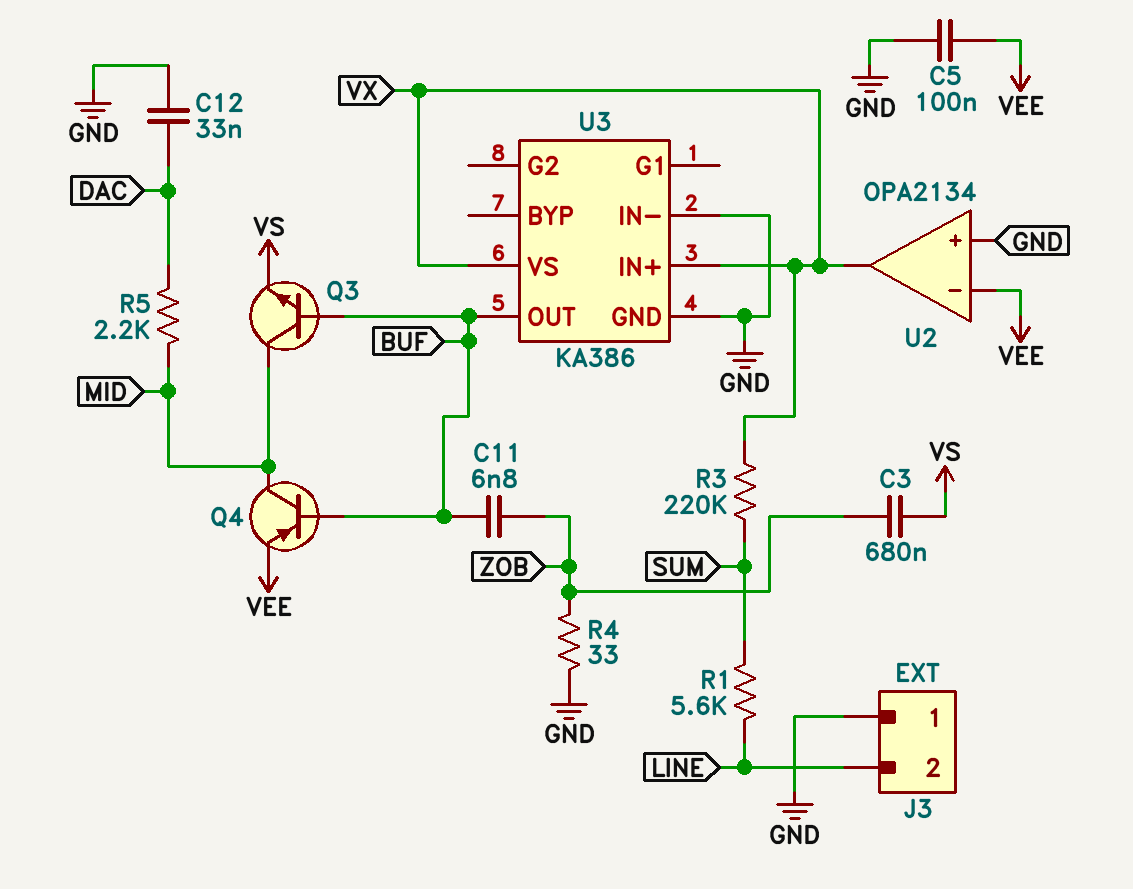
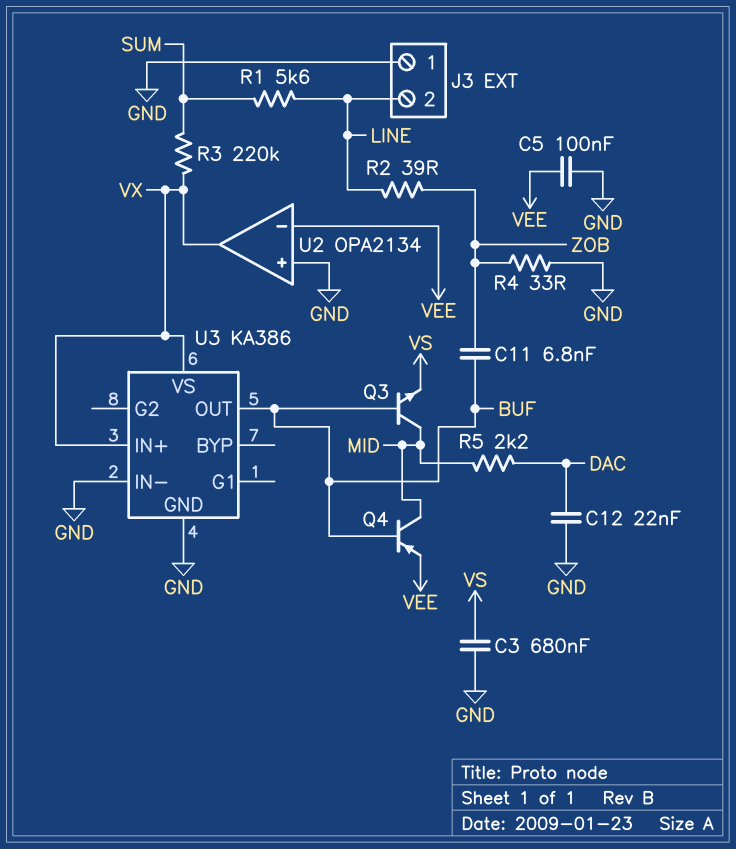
C3: 680nF (VS, ZOB) -> 680nF (GND, VS)
C12: 33nF (DAC, GND) -> 22nF (DAC, GND)
R2: none -> 39 (LINE, ZOB)

